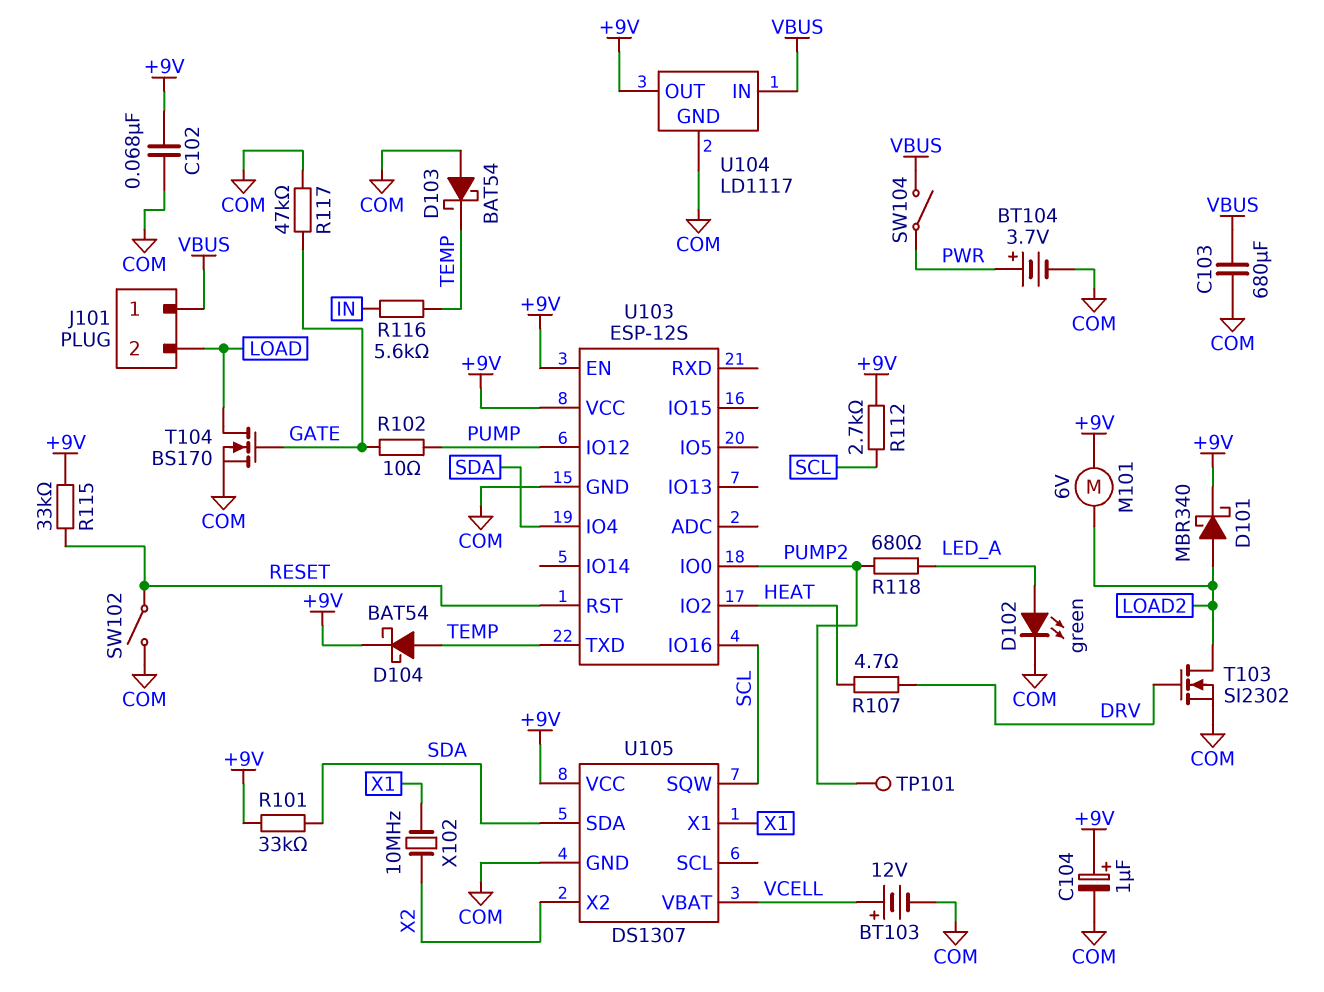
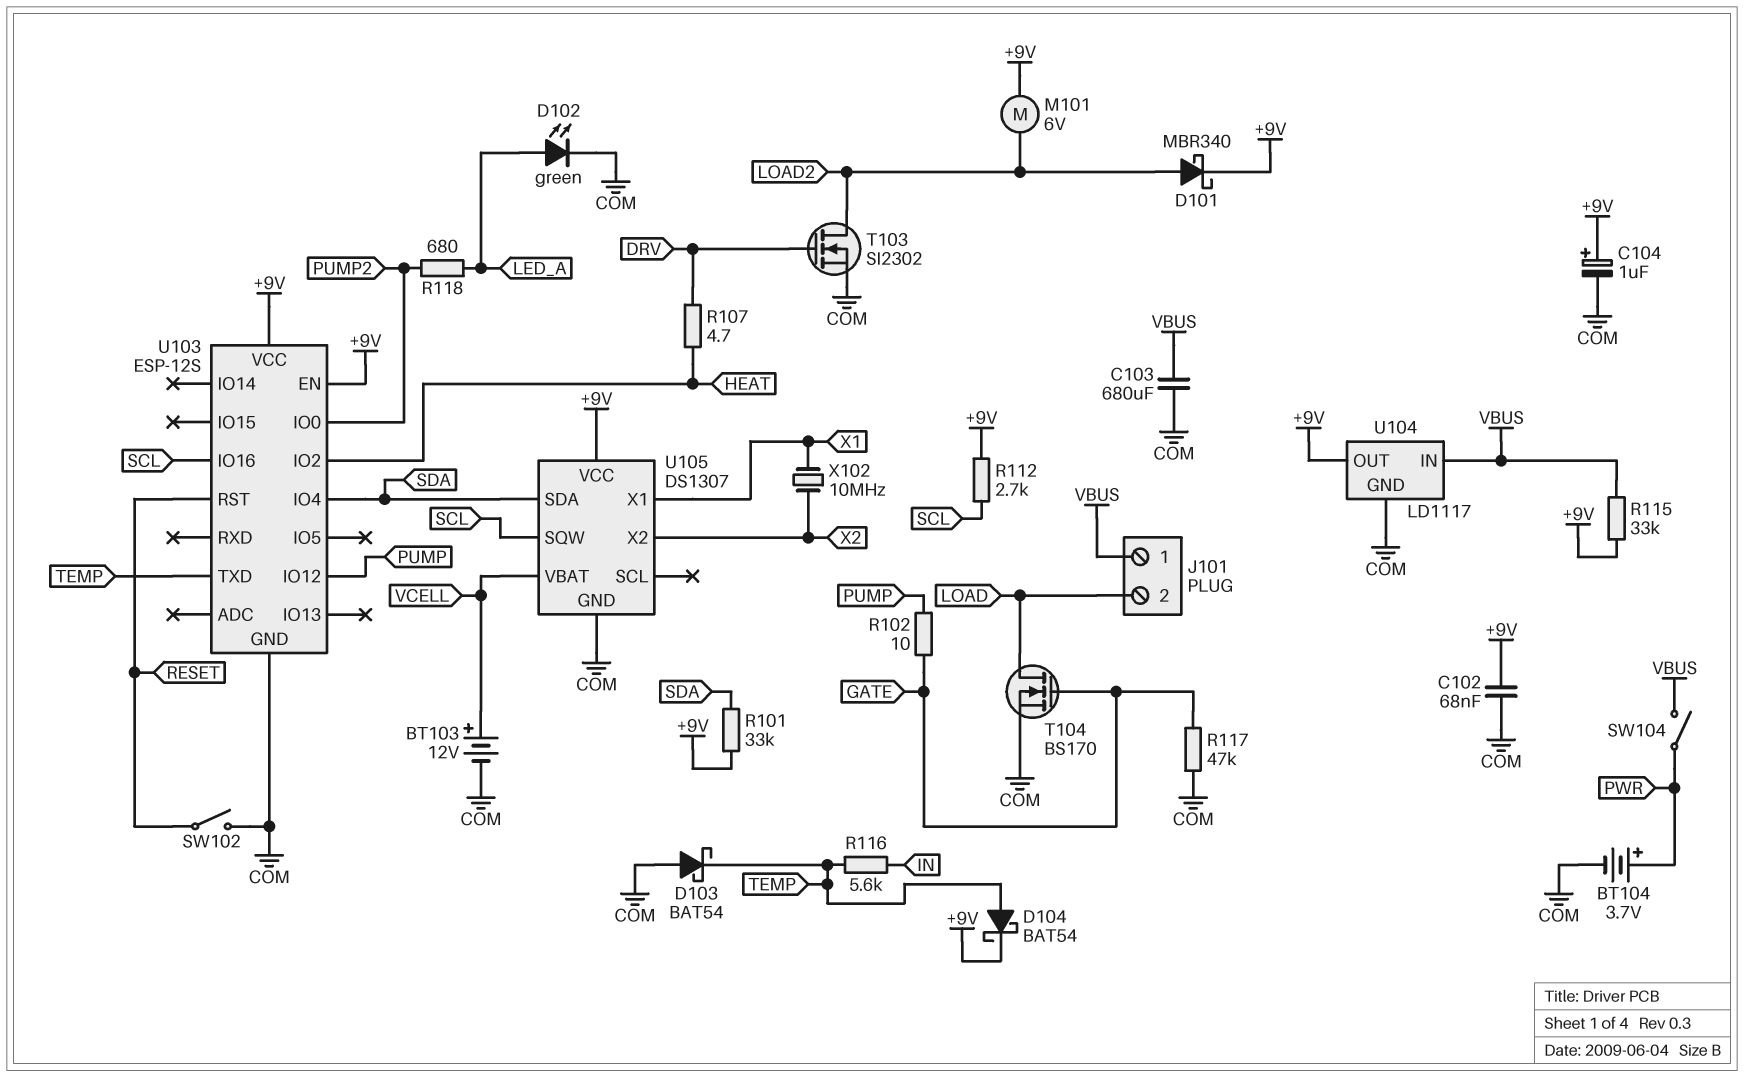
R115: 33k (+9V, RESET) -> 33k (+9V, VBUS)
TP101: test point (PUMP2) -> none

